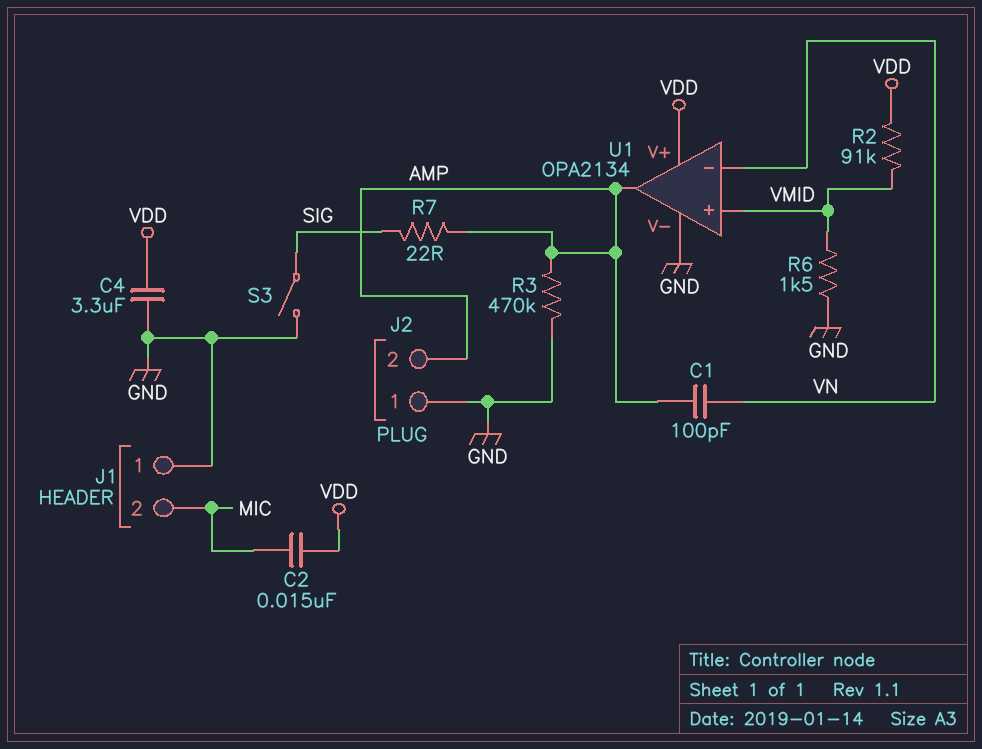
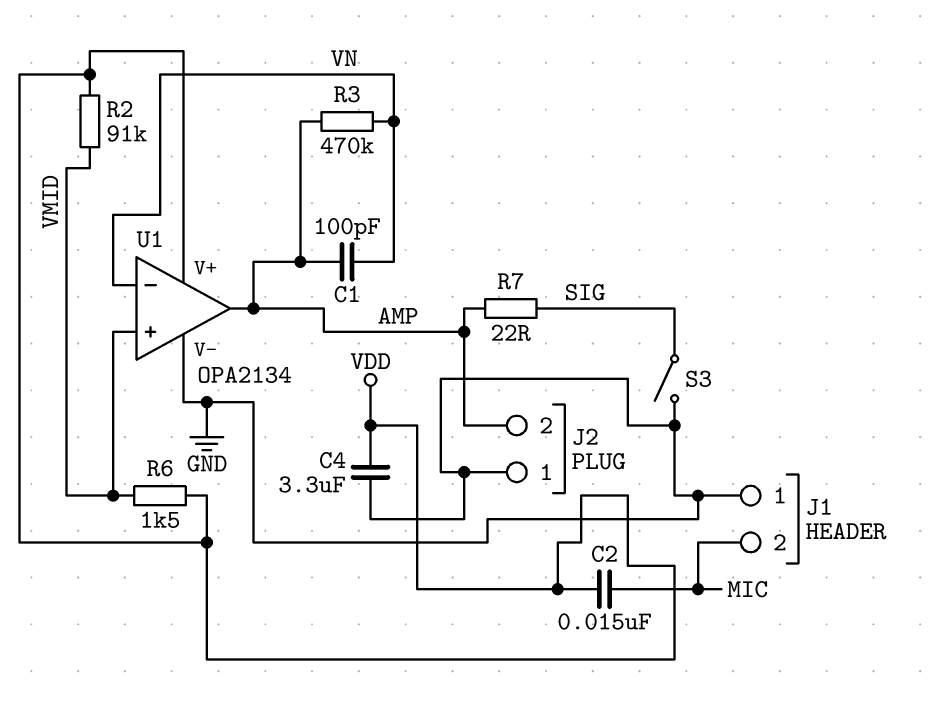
R3: 470k (AMP, GND) -> 470k (AMP, VN)
R6: 1.5k (GND, VMID) -> 1.5k (VDD, VMID)

